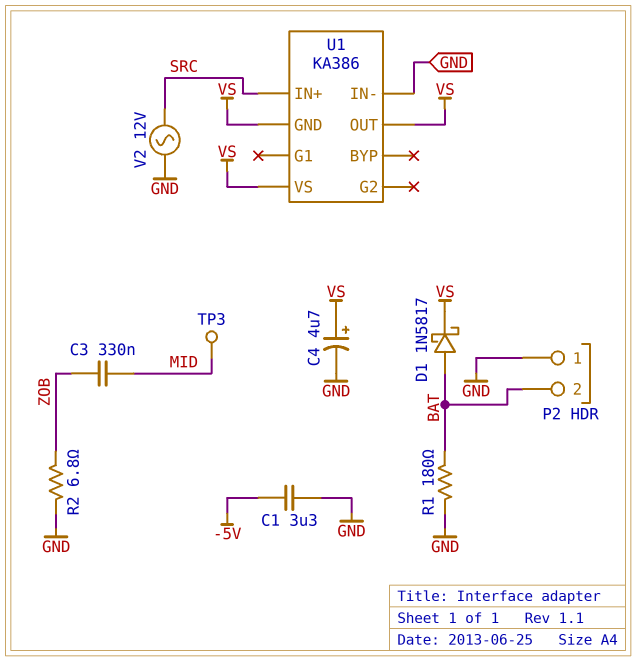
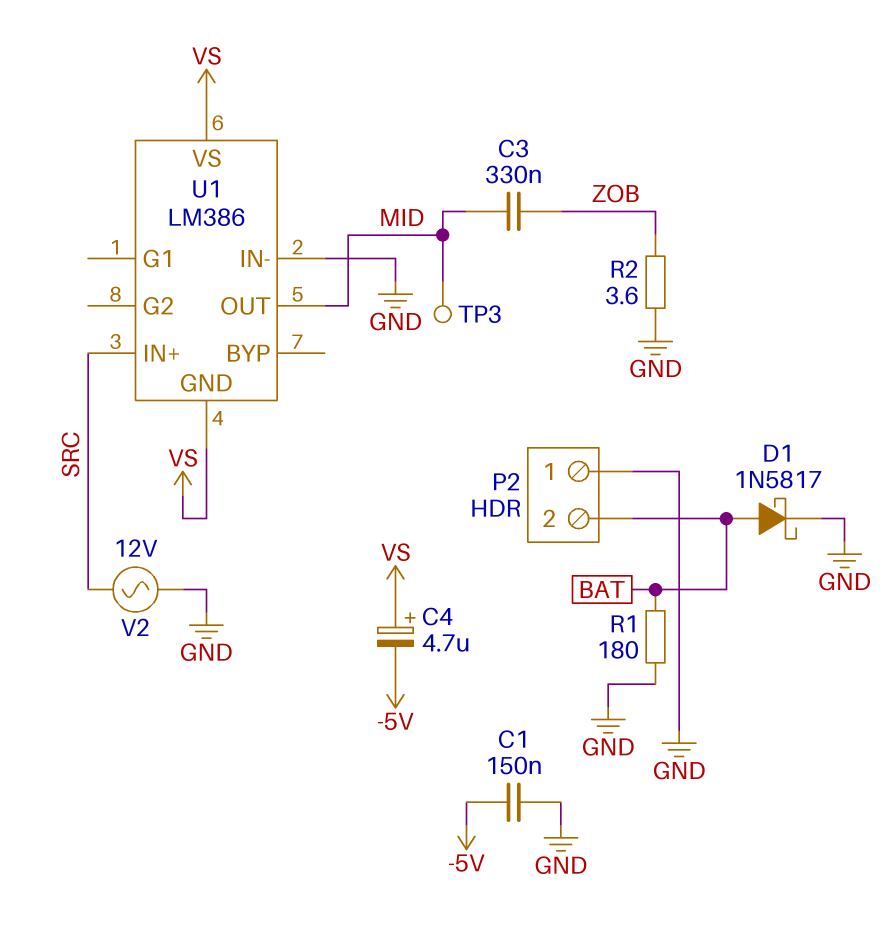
C1: 3.3uF (-5V, GND) -> 150nF (-5V, GND)
C4: 4.7uF (plus VS, minus GND) -> 4.7uF (plus VS, minus -5V)
D1: schottky 1N5817 (A BAT, K VS) -> schottky 1N5817 (A BAT, K GND)
R2: 6.8 (GND, ZOB) -> 3.6 (GND, ZOB)
U1: KA386 -> LM386
U1 pin OUT: VS -> MID

